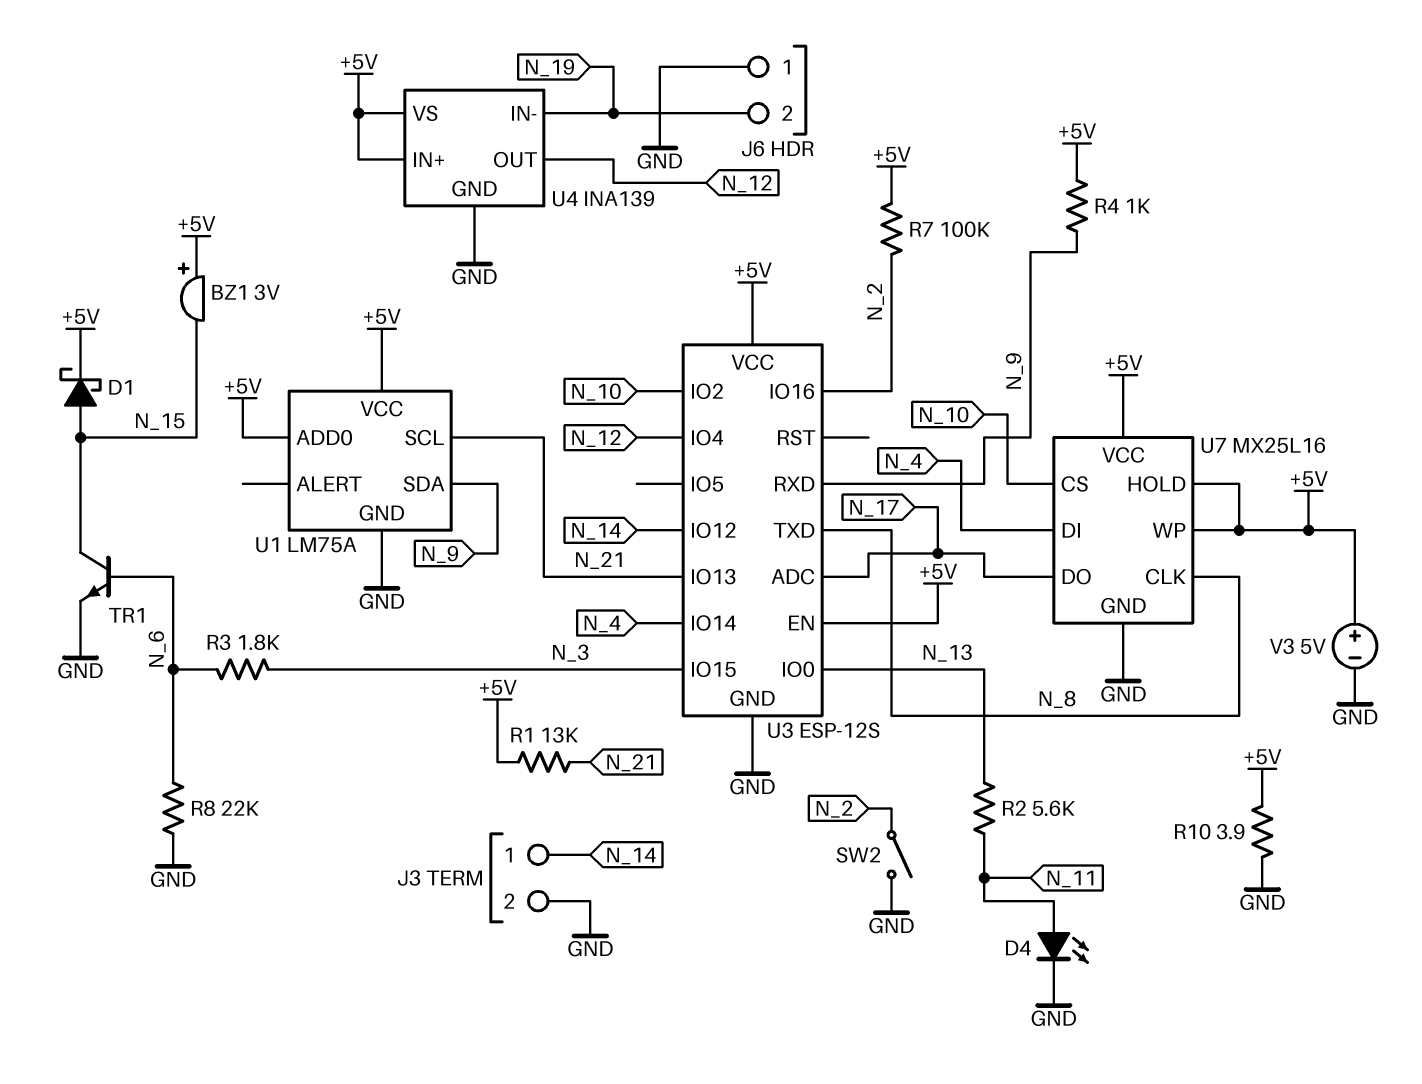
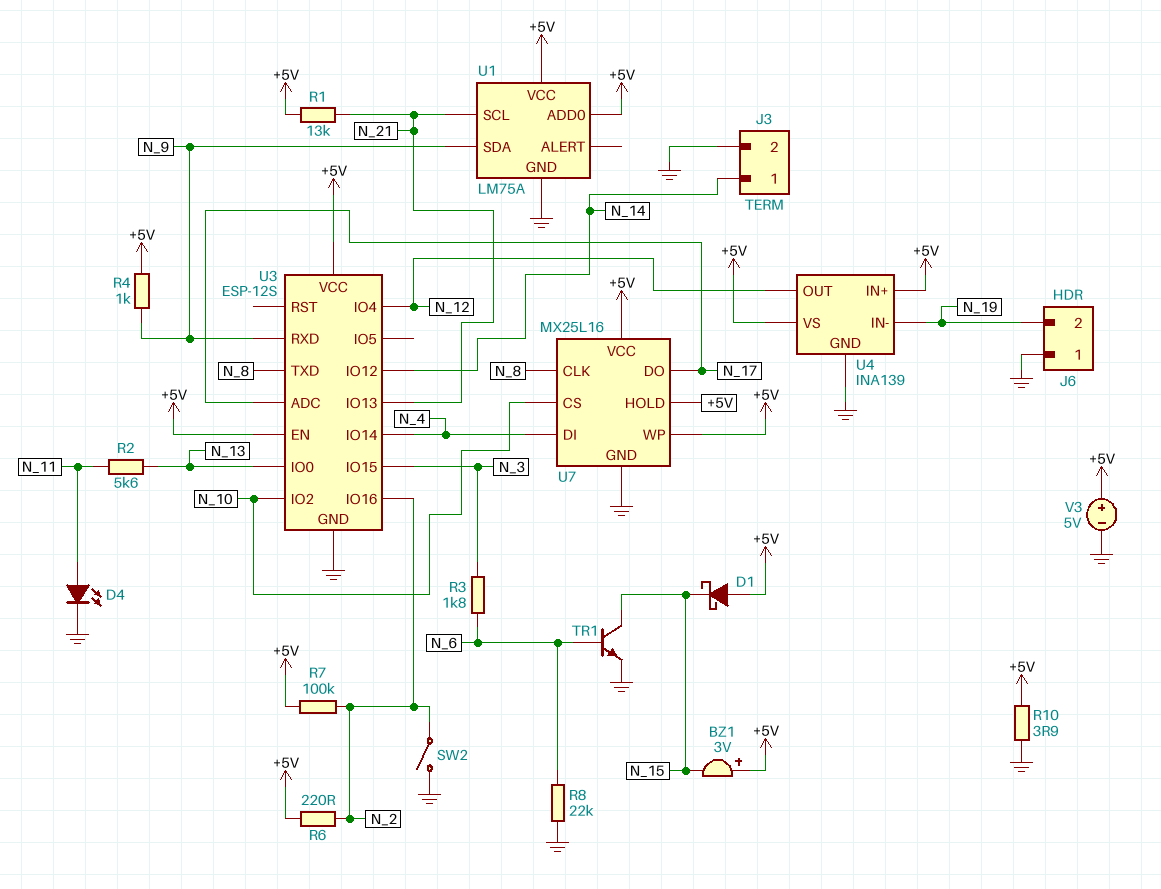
D1: schottky (A N_15, K +5V) -> schottky (A +5V, K N_15)
R6: none -> 220 (+5V, N_2)

